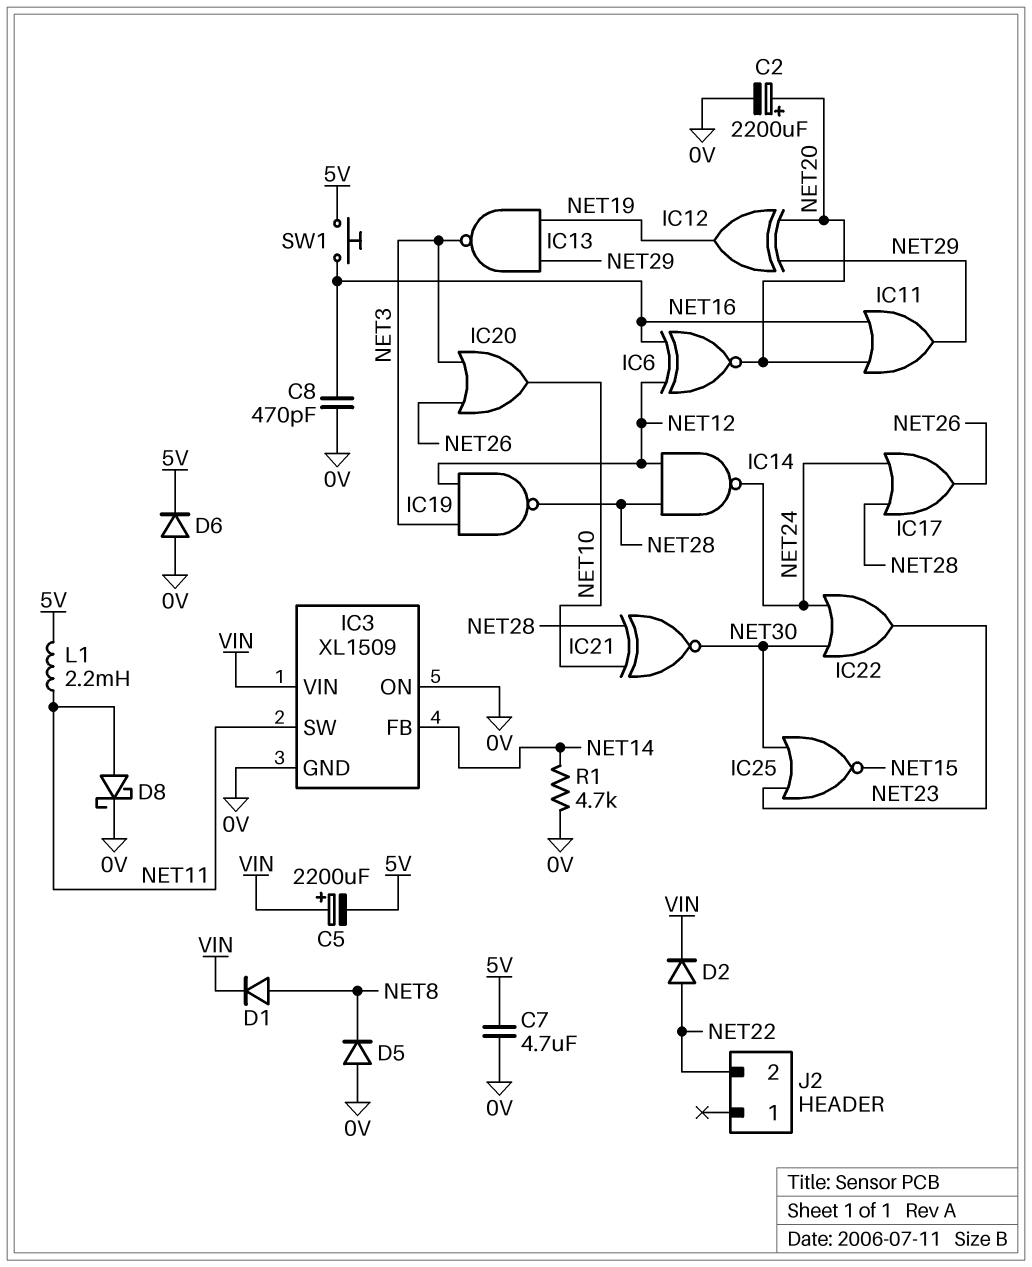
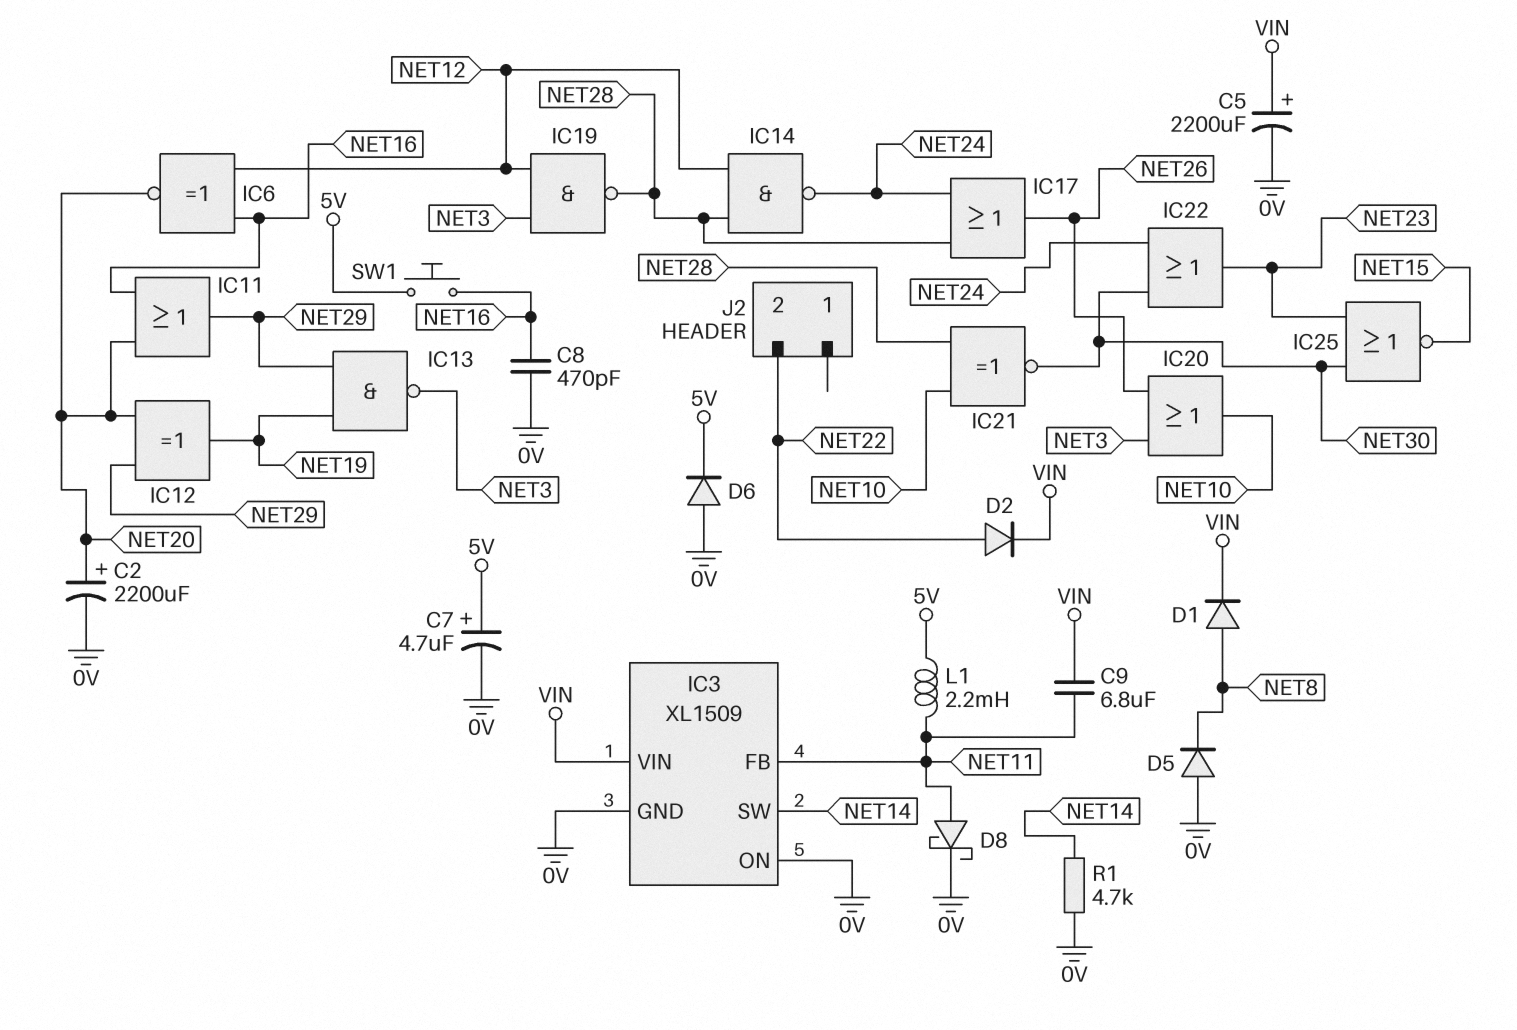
C5: 2200uF (plus VIN, minus 5V) -> 2200uF (plus VIN, minus 0V)
C7: 4.7uF (0V, 5V) -> 4.7uF (plus 5V, minus 0V)
C9: none -> 6.8uF (NET11, VIN)
IC3 pin FB: NET14 -> NET11
IC3 pin SW: NET11 -> NET14

